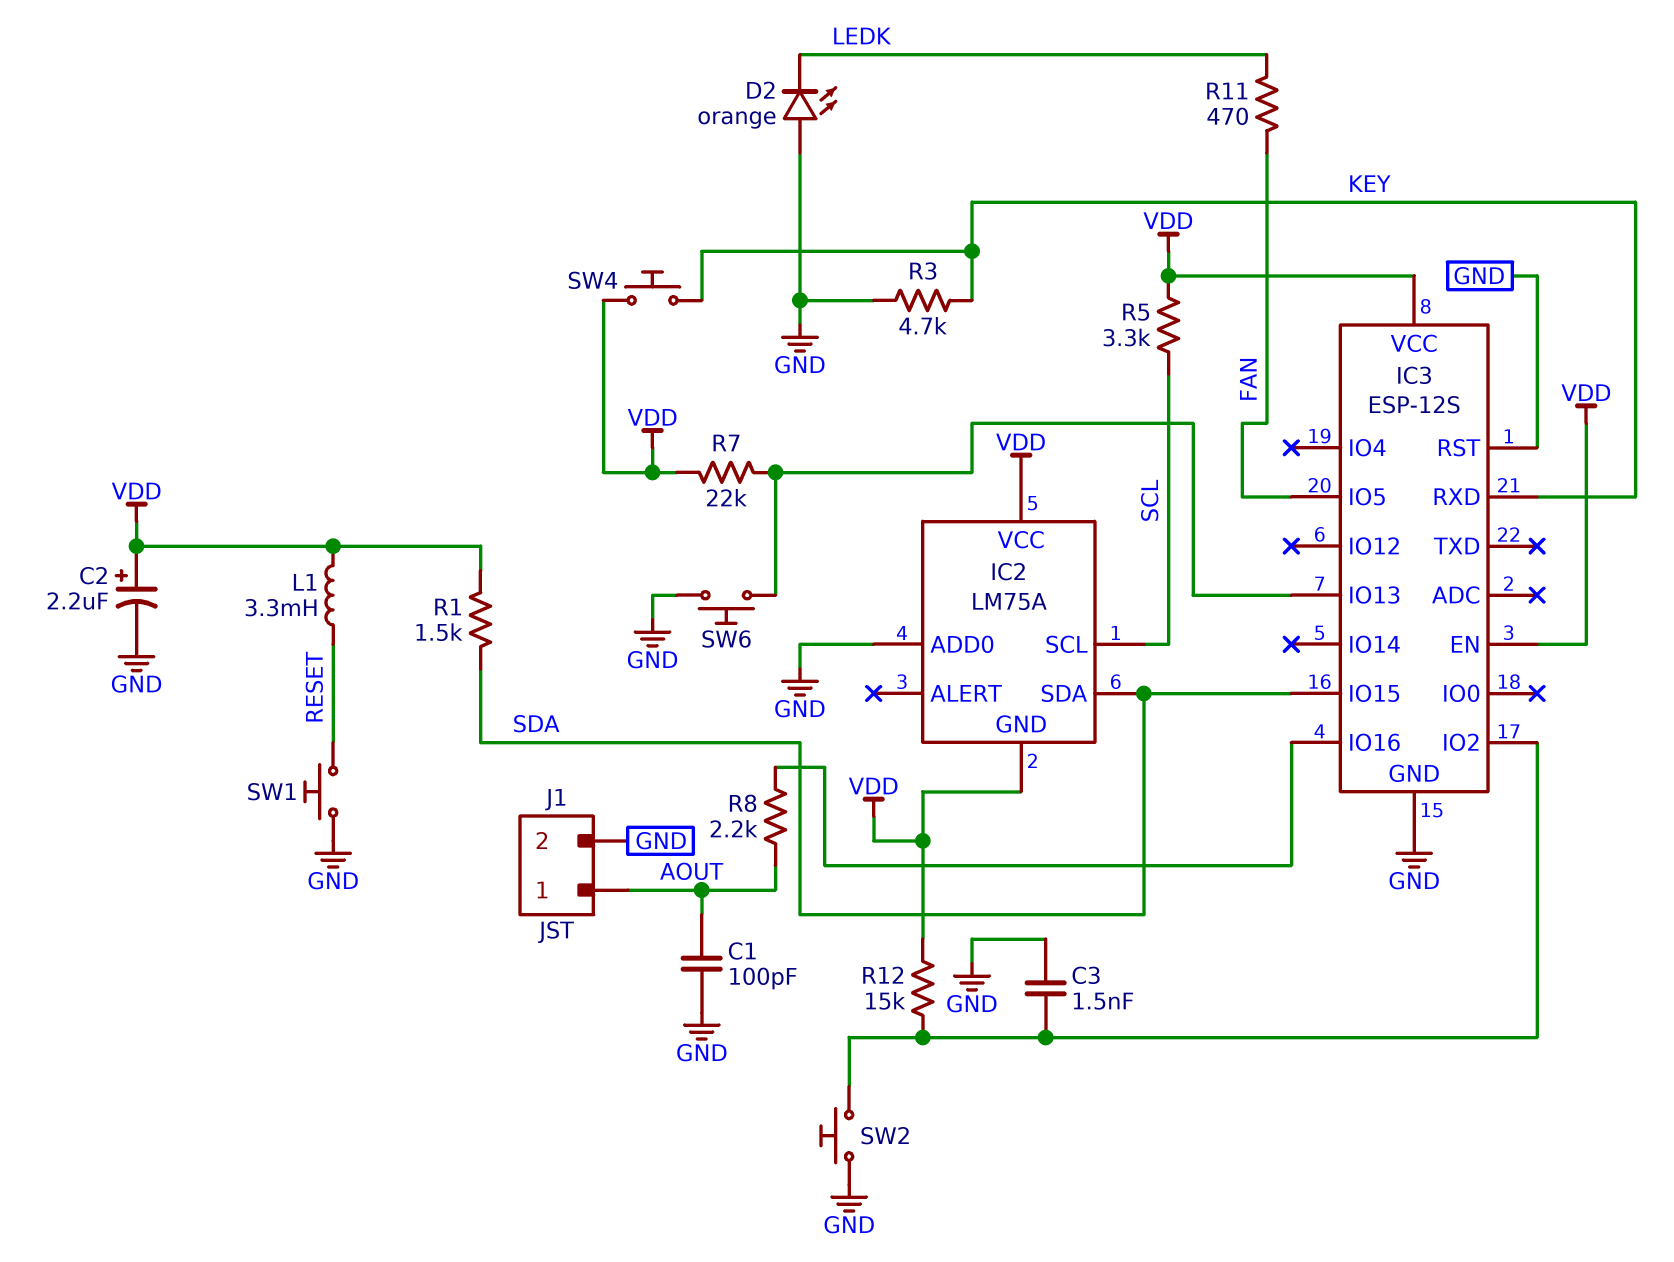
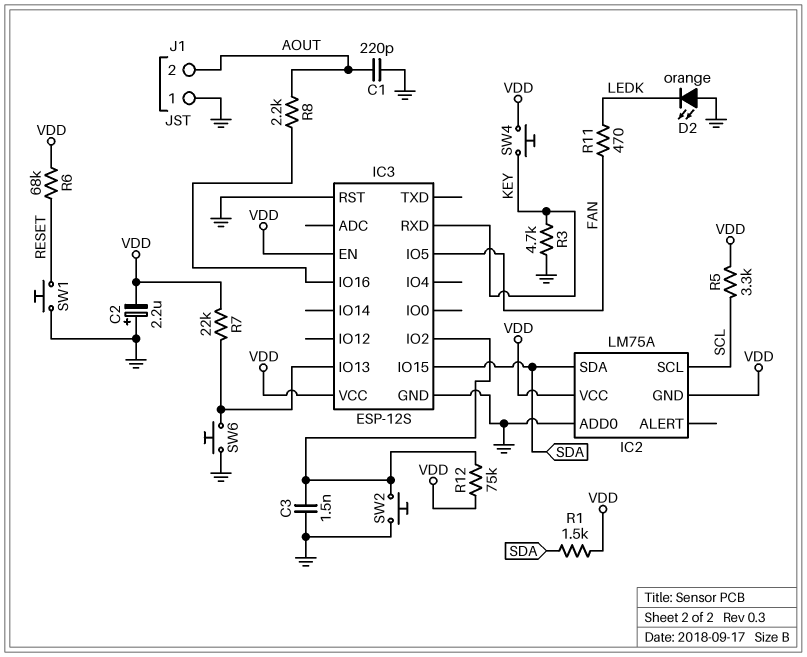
C1: 100pF (AOUT, GND) -> 220pF (AOUT, GND)
C2: 2.2uF (plus VDD, minus GND) -> 2.2uF (plus GND, minus VDD)
J1 pin 1: AOUT -> GND
J1 pin 2: GND -> AOUT
L1: 3.3mH (RESET, VDD) -> none
R6: none -> 68k (RESET, VDD)
R12: 15k (IC3/IO2, VDD) -> 75k (IC3/IO2, VDD)

